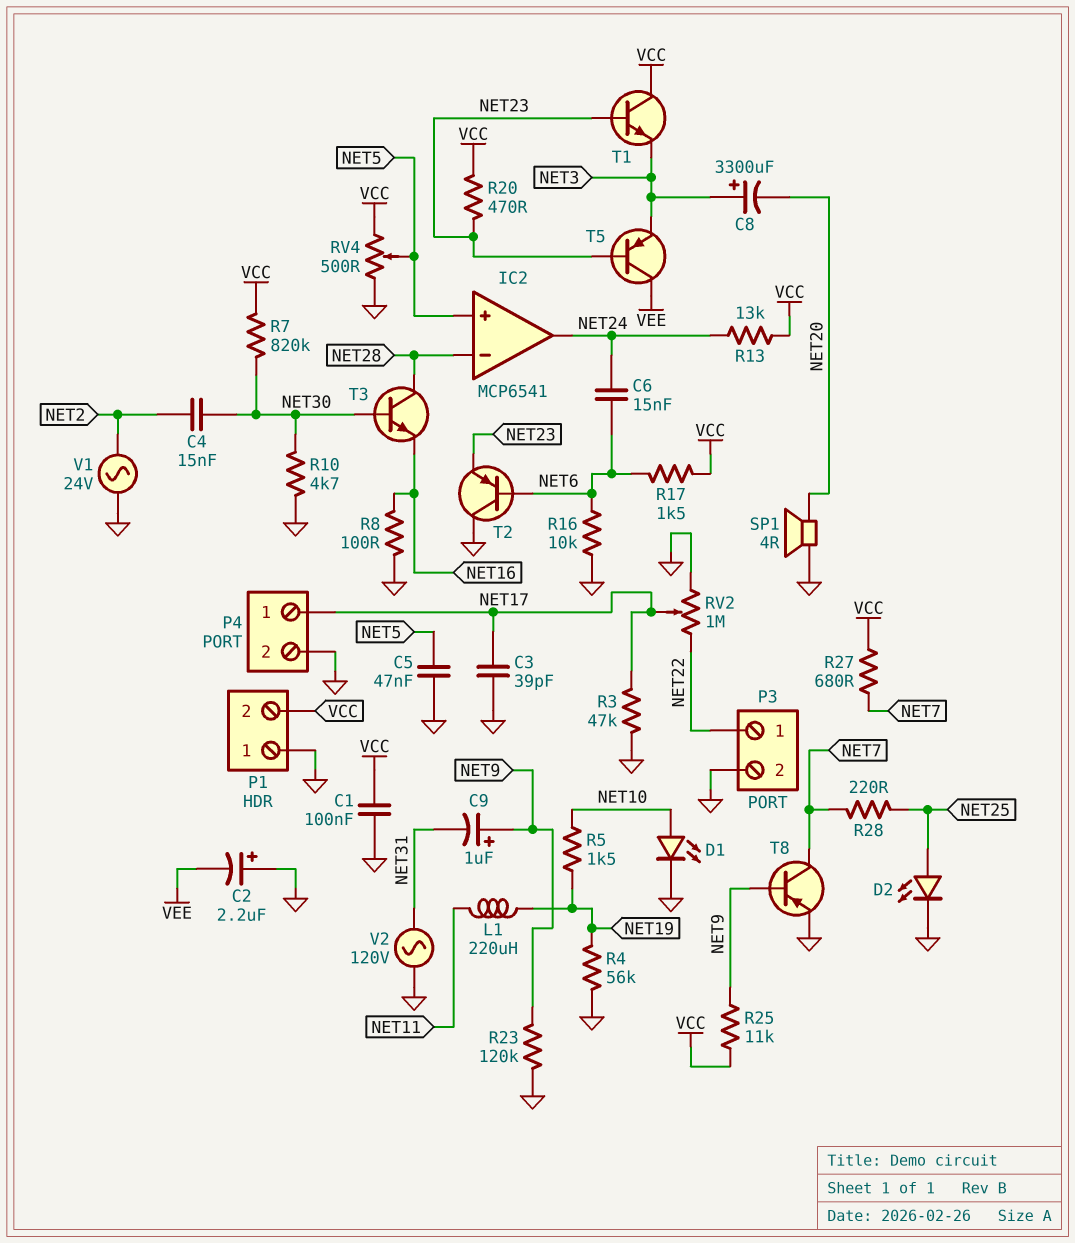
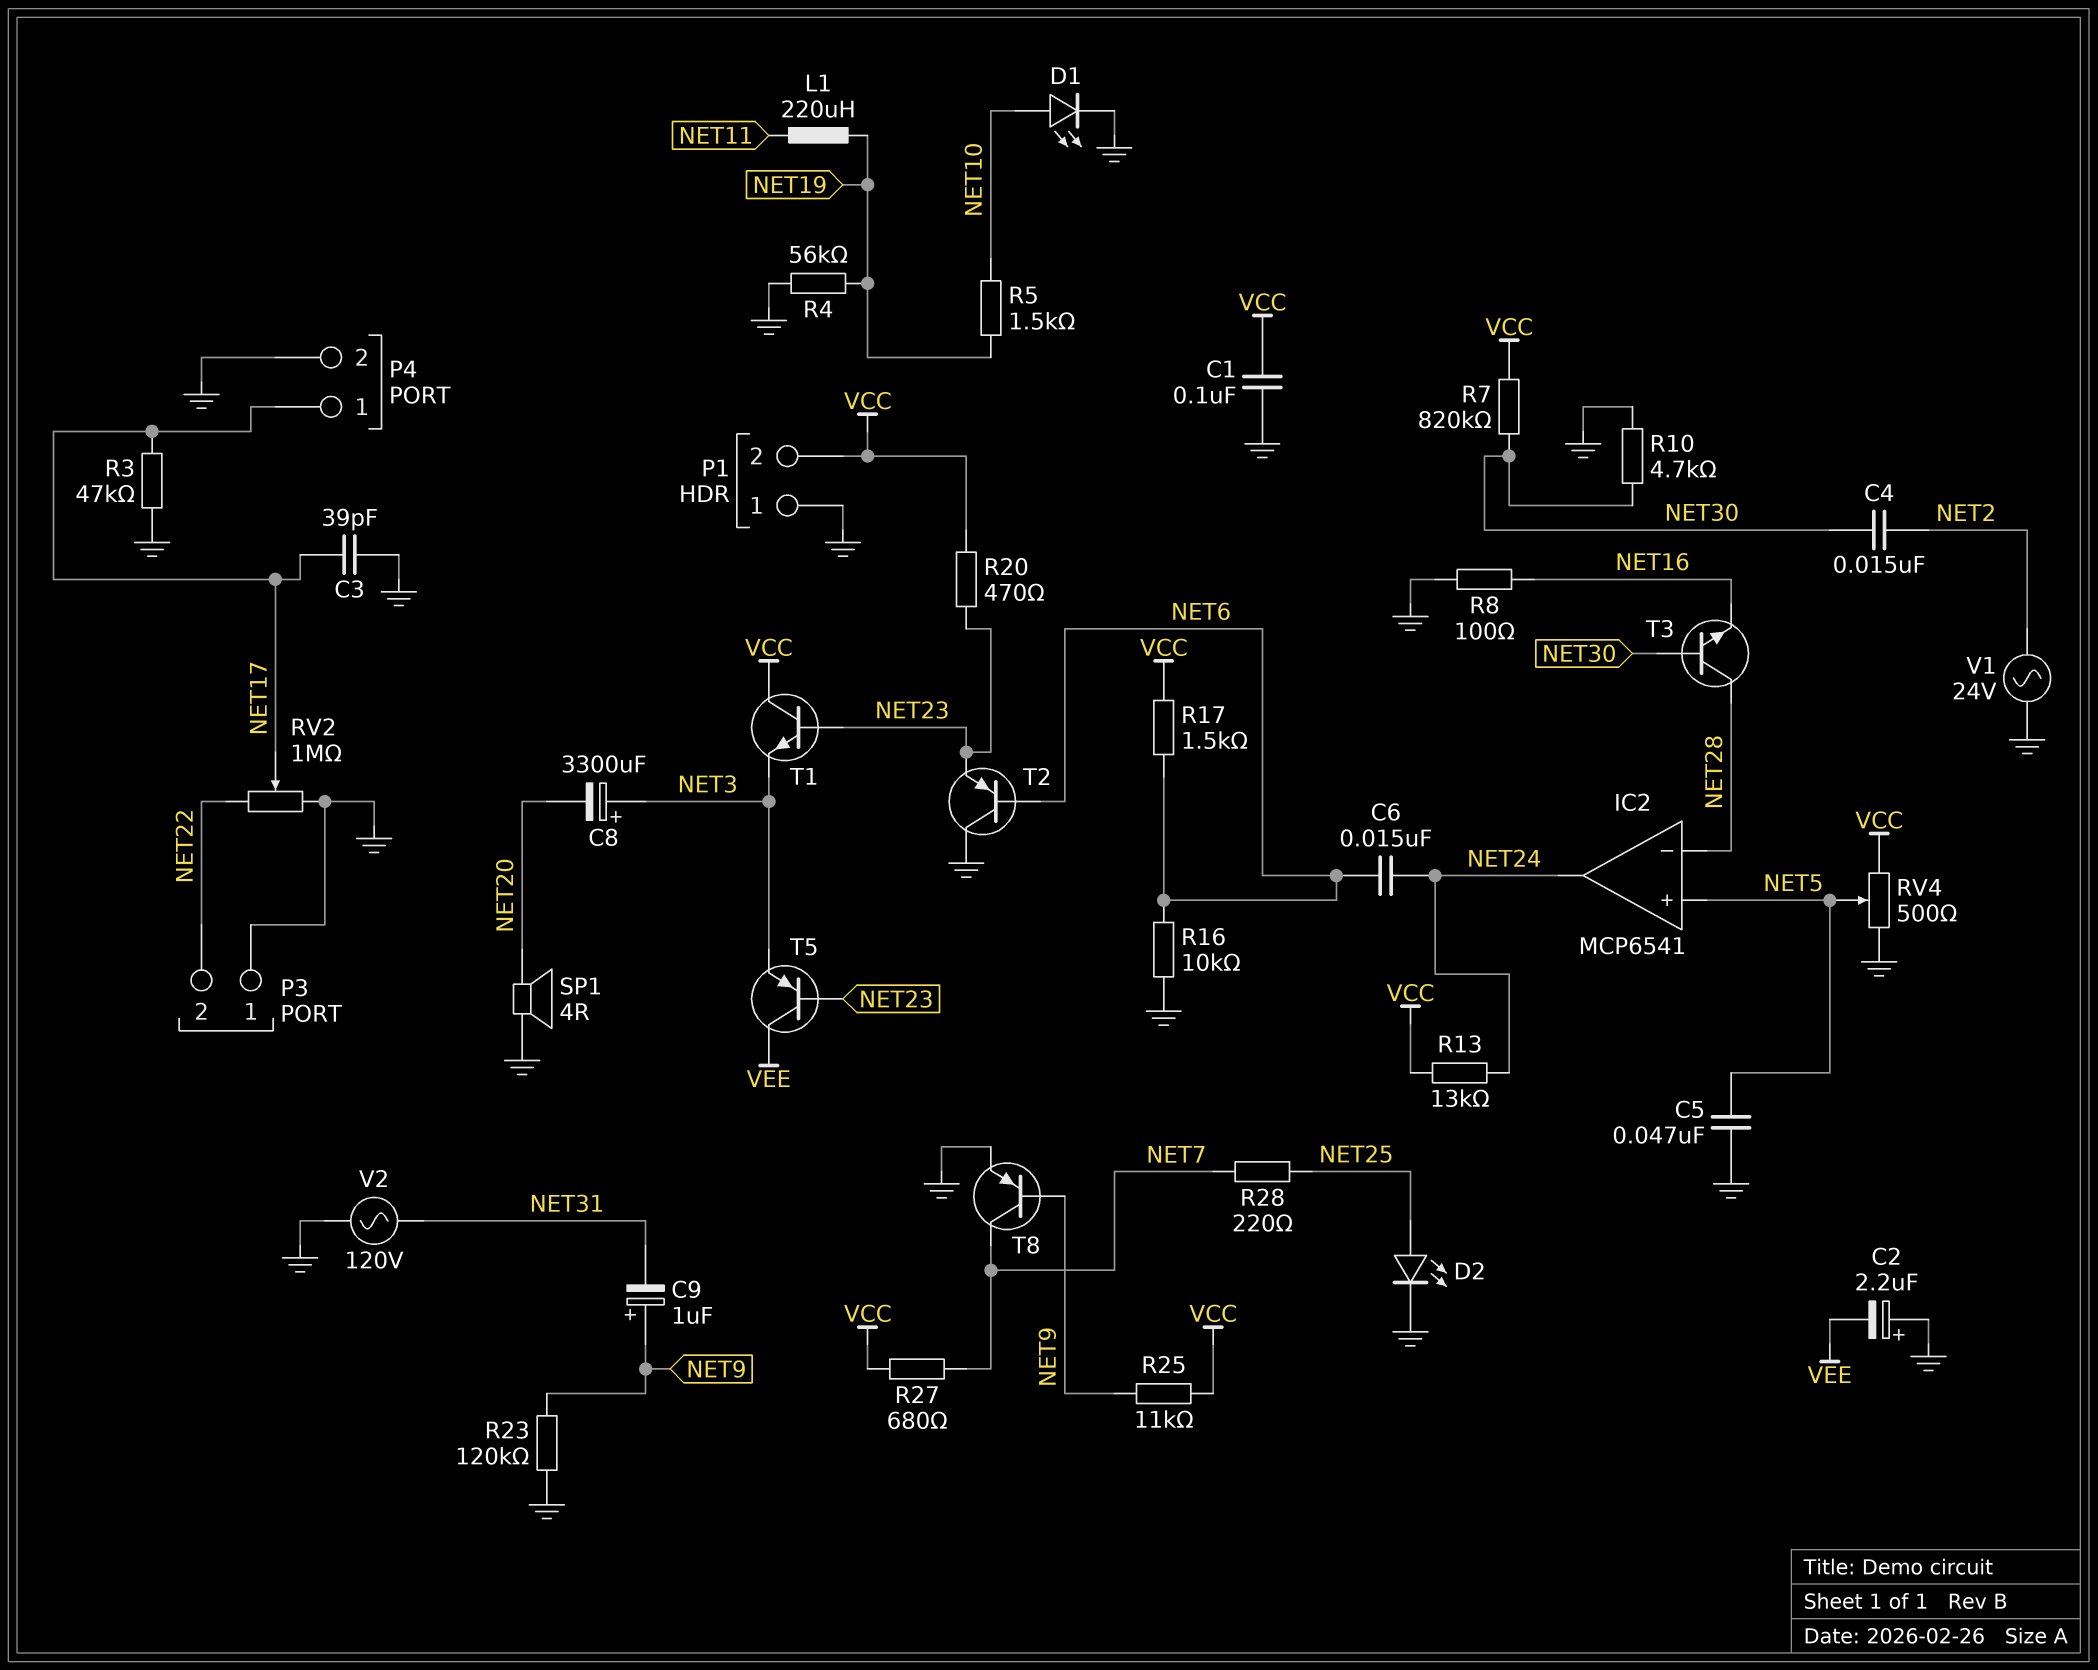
P3 pin 1: NET22 -> GND
P3 pin 2: GND -> NET22

